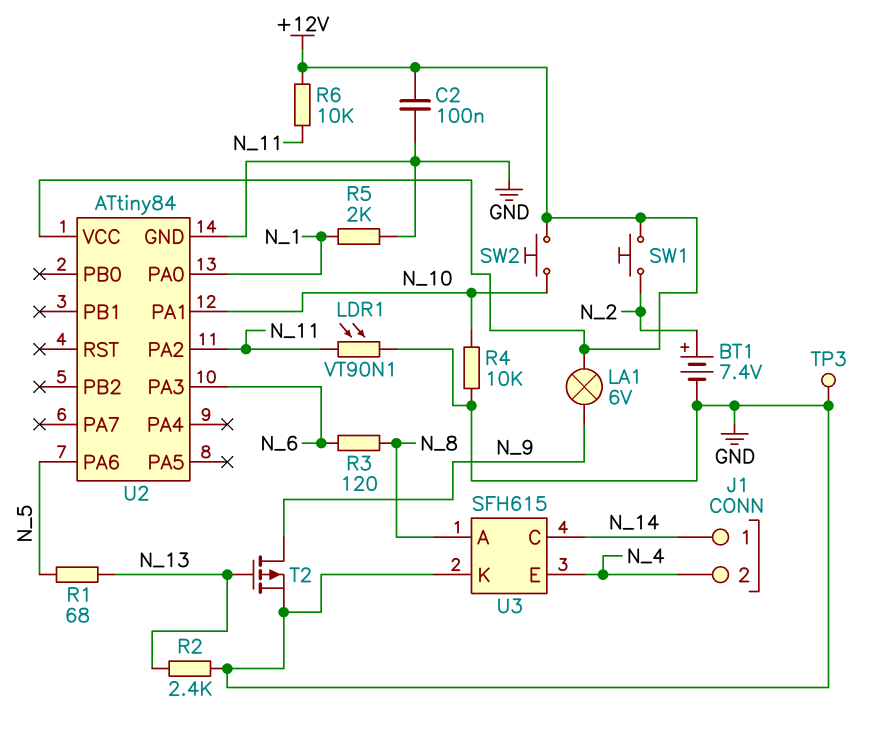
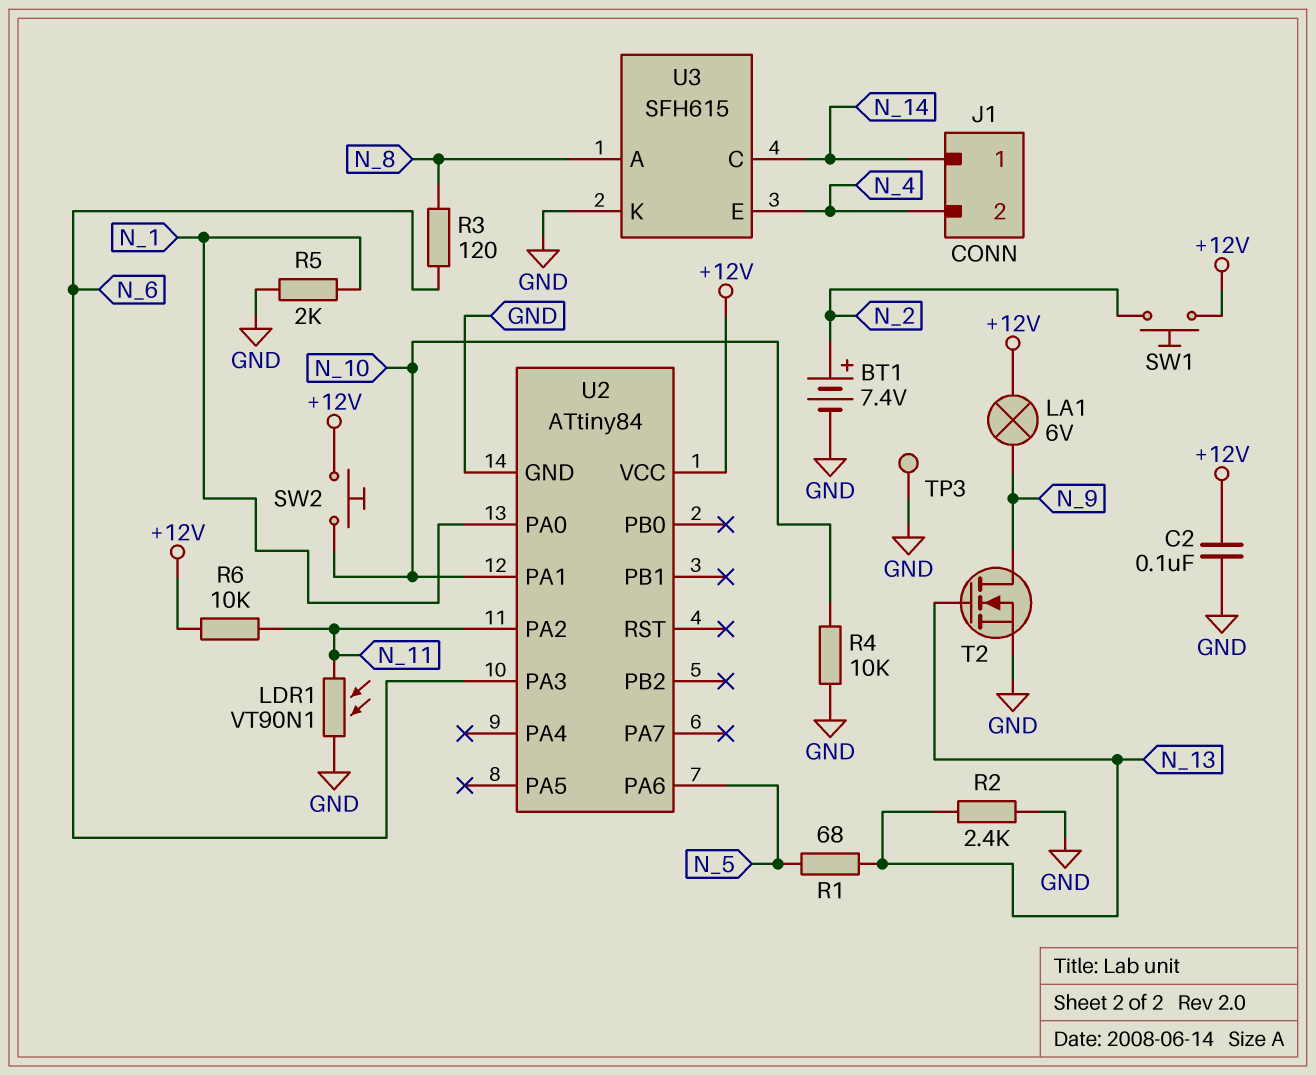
T2: PMOS (G N_13, D N_9, S GND) -> NMOS (G N_13, D N_9, S GND)

